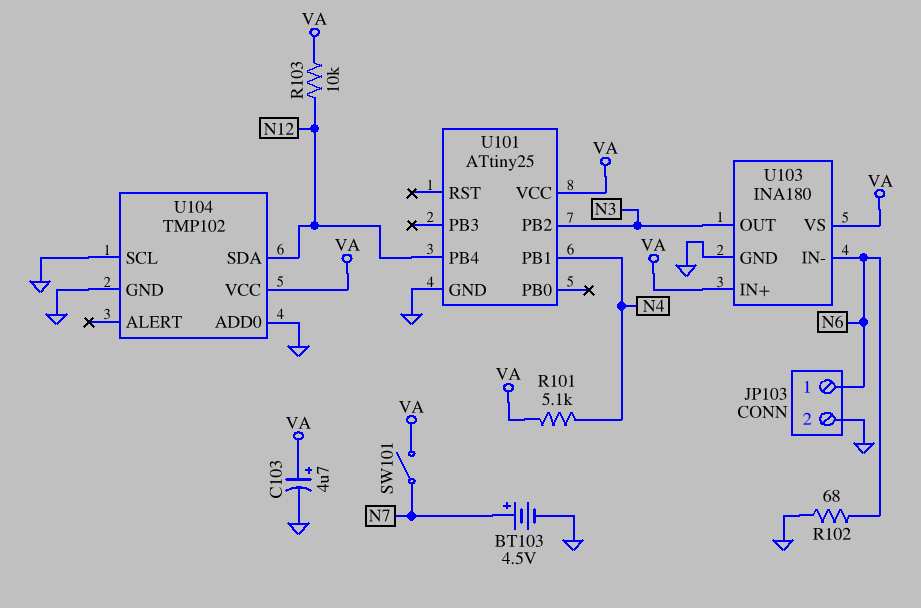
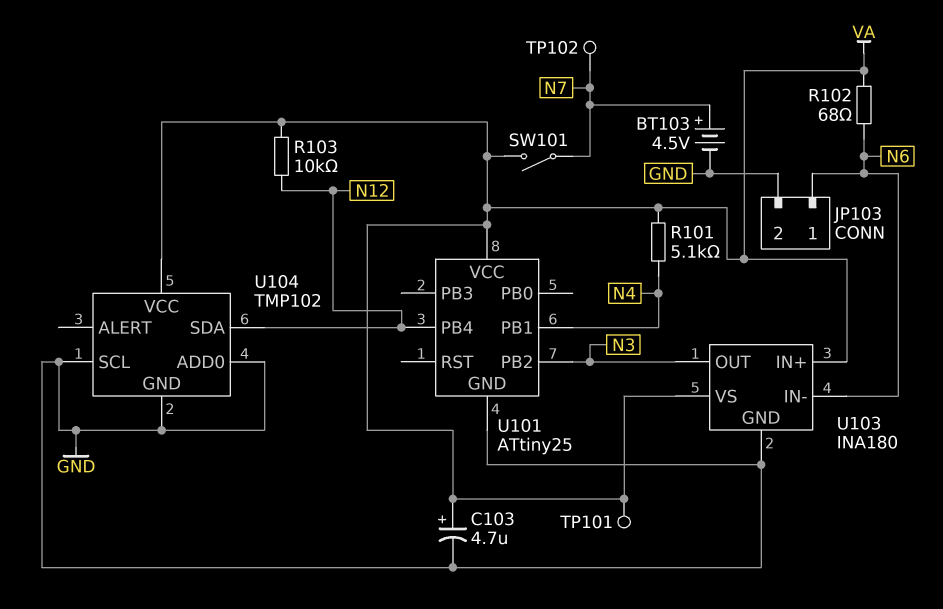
R102: 68 (GND, N6) -> 68 (N6, VA)
TP101: none -> test point (VA)
TP102: none -> test point (N7)

